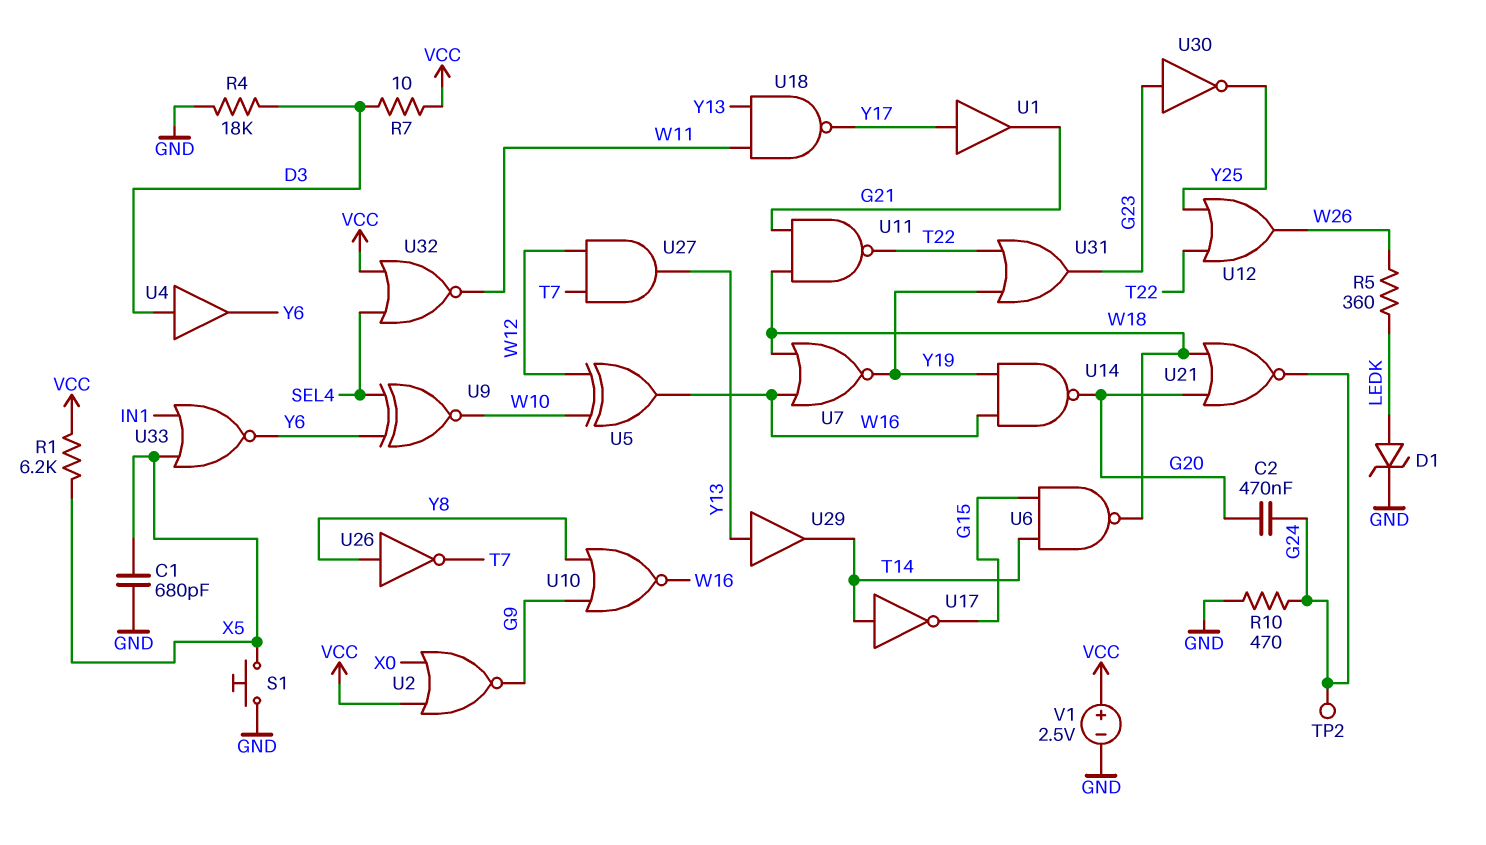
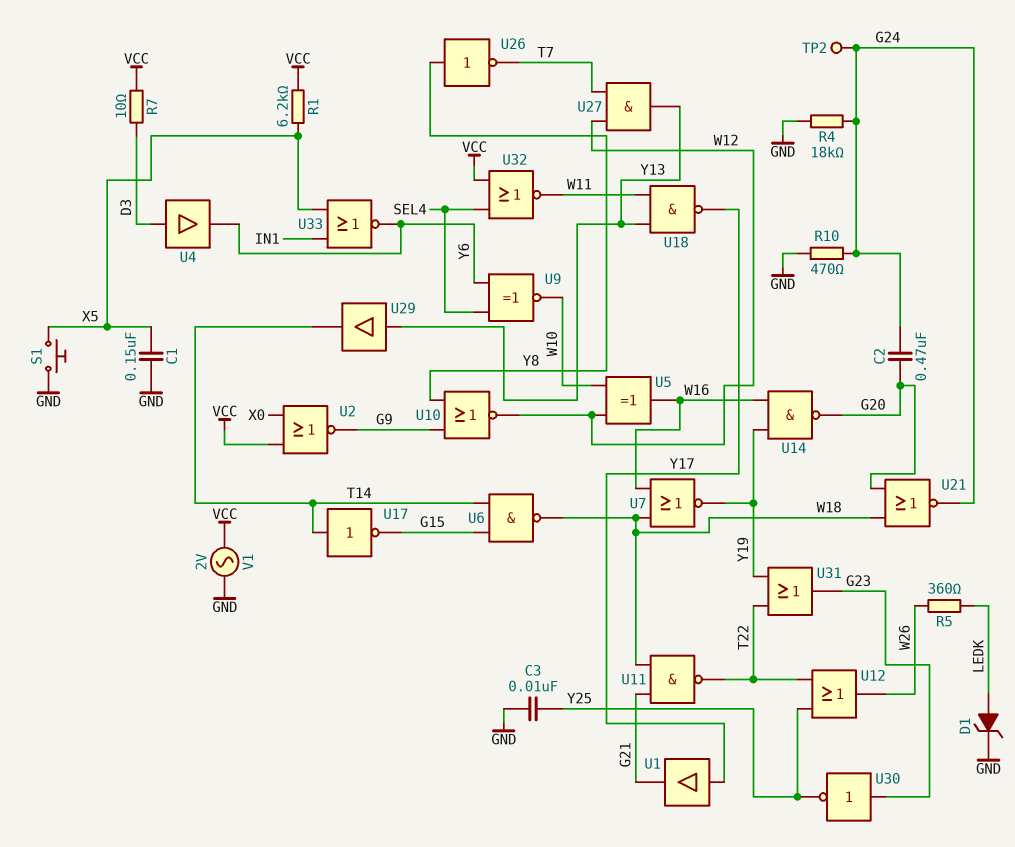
C1: 680pF (GND, X5) -> 150nF (GND, X5)
C3: none -> 10nF (GND, Y25)
R4: 18k (D3, GND) -> 18k (G24, GND)
U10: NOR (in G9, in Y8, out W16) -> NOR (in G9, in Y8, out W12)
V1: 2.5V (plus VCC, minus GND) -> AC 2V (GND, VCC)

